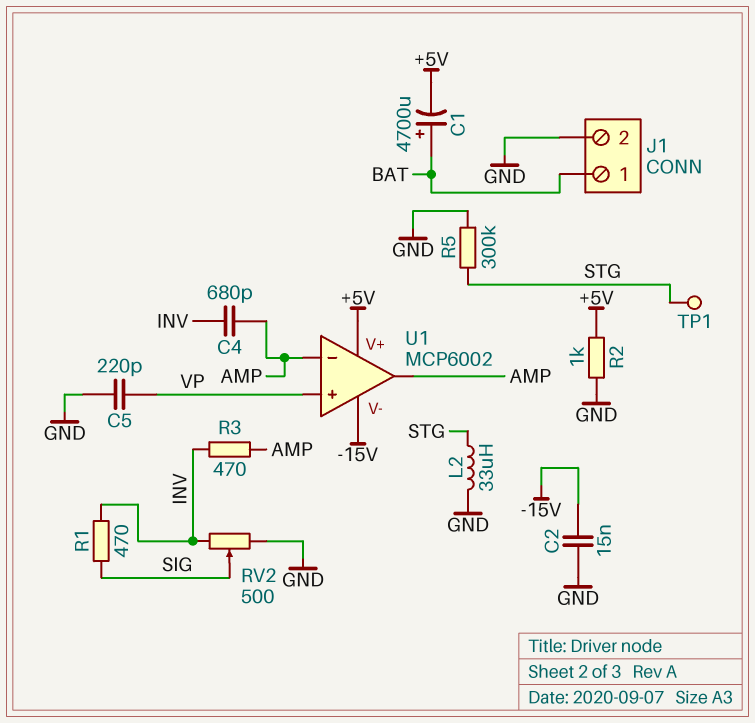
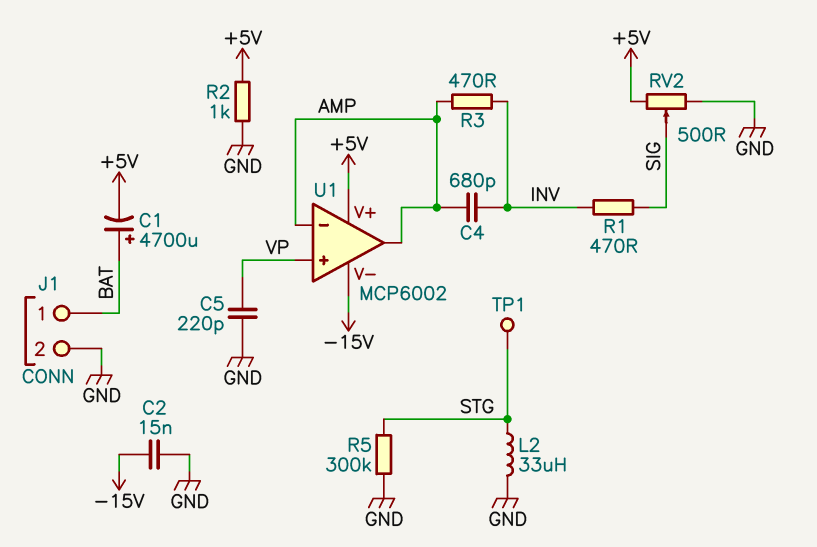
RV2: 500 (GND, INV, wiper SIG) -> 500 (+5V, GND, wiper SIG)

